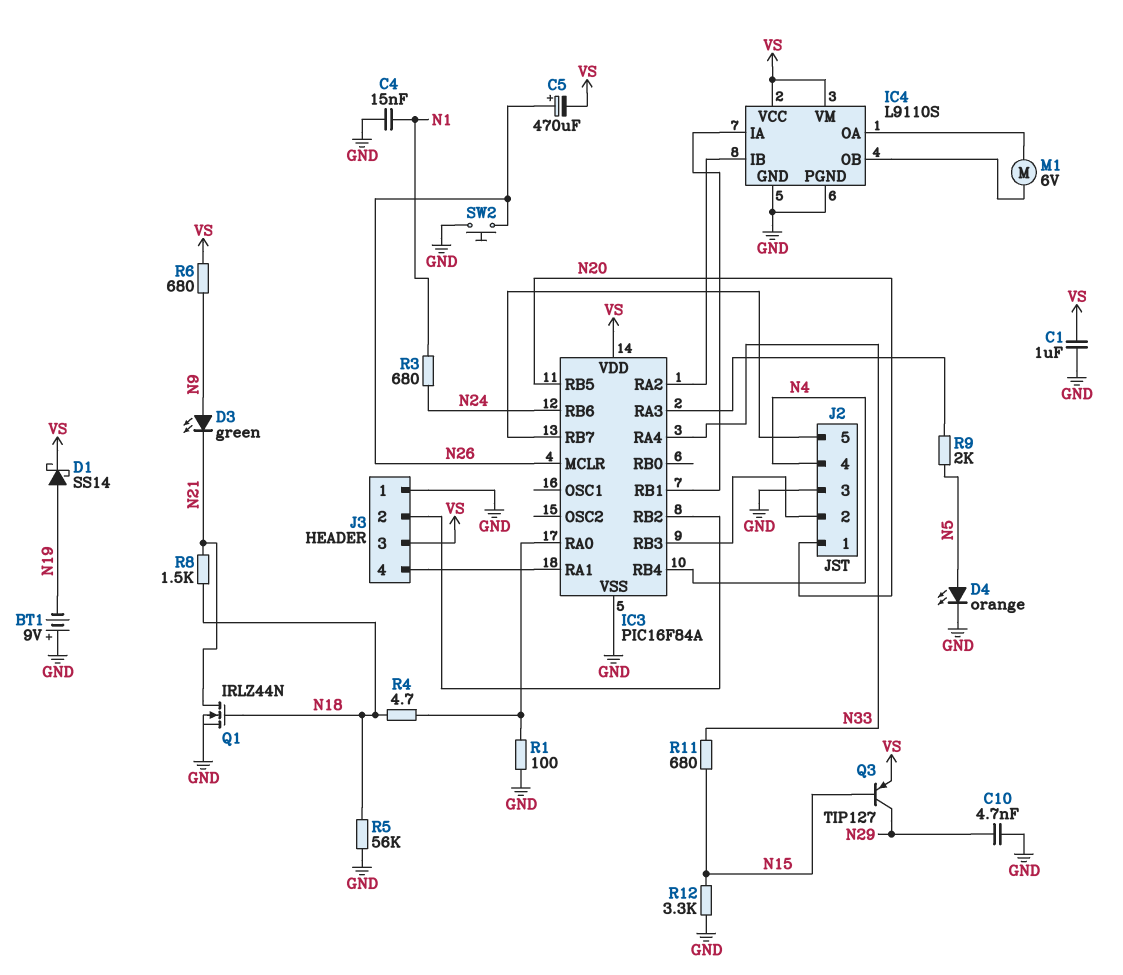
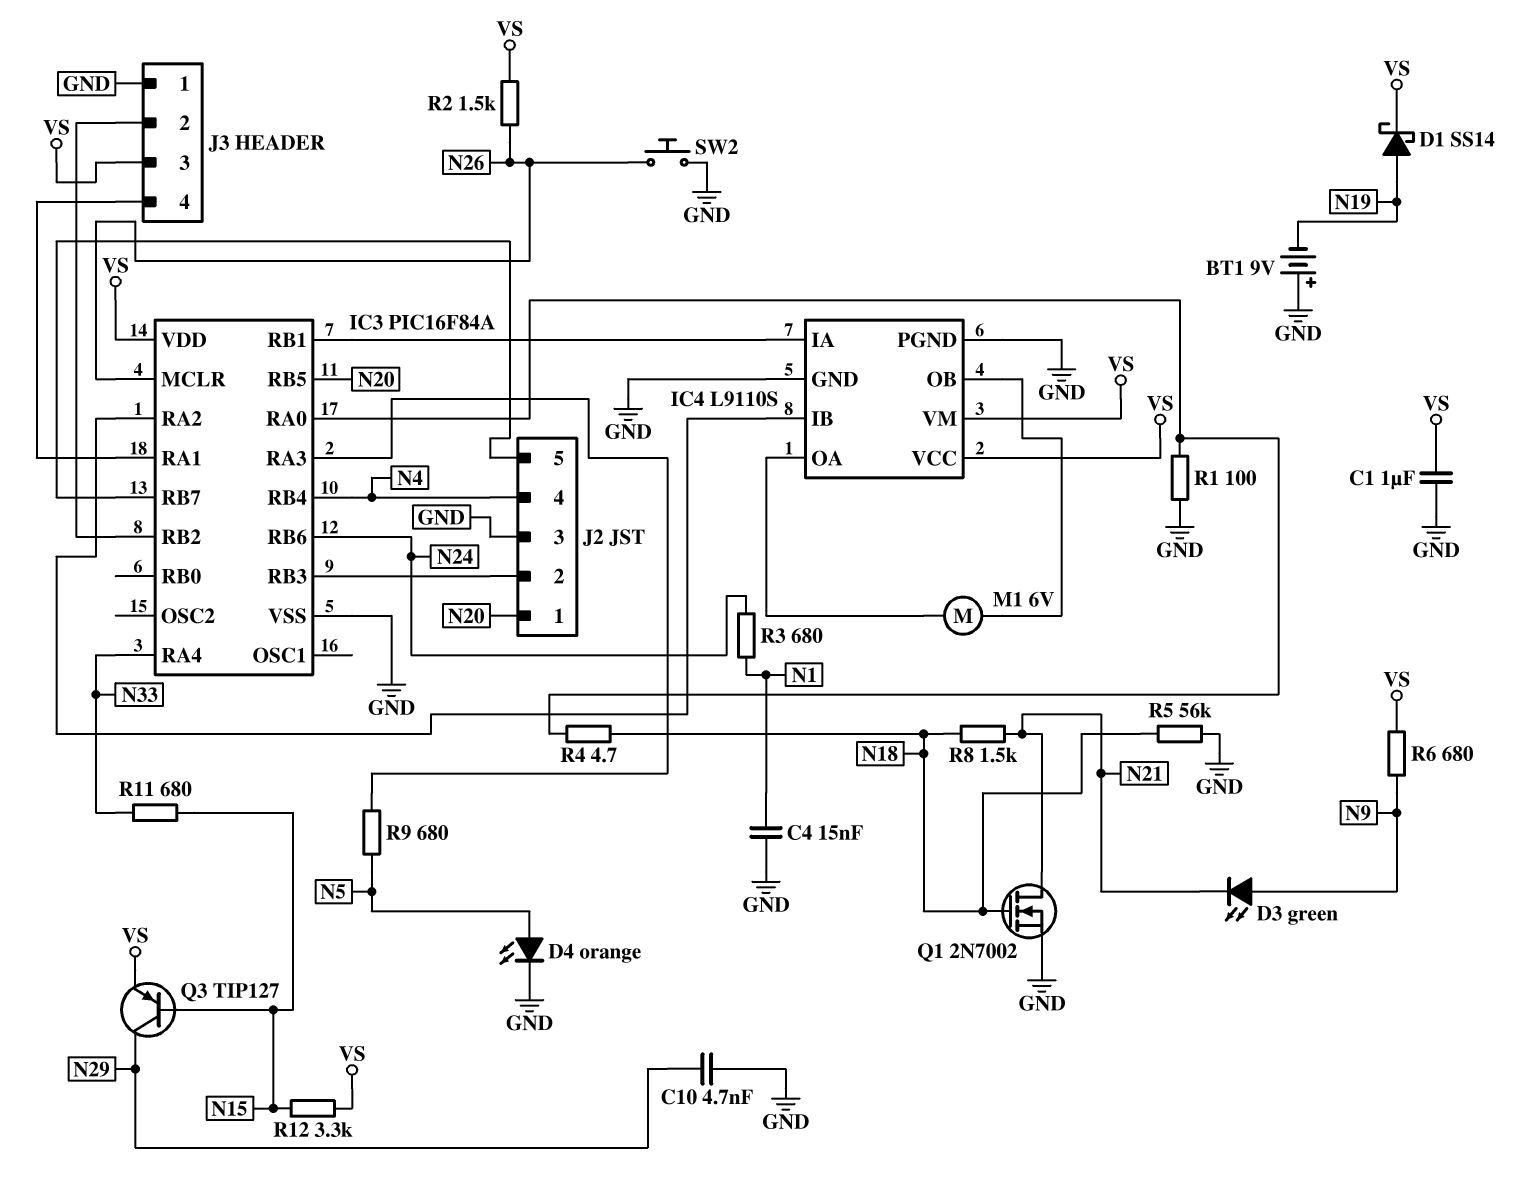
C5: 470uF (plus N26, minus VS) -> none
Q1: NMOS IRLZ44N (G N18, D N21, S GND) -> NMOS 2N7002 (G N18, D N21, S GND)
R2: none -> 1.5k (N26, VS)
R9: 2k (IC3/RA3, N5) -> 680 (IC3/RA3, N5)
R12: 3.3k (GND, N15) -> 3.3k (N15, VS)

